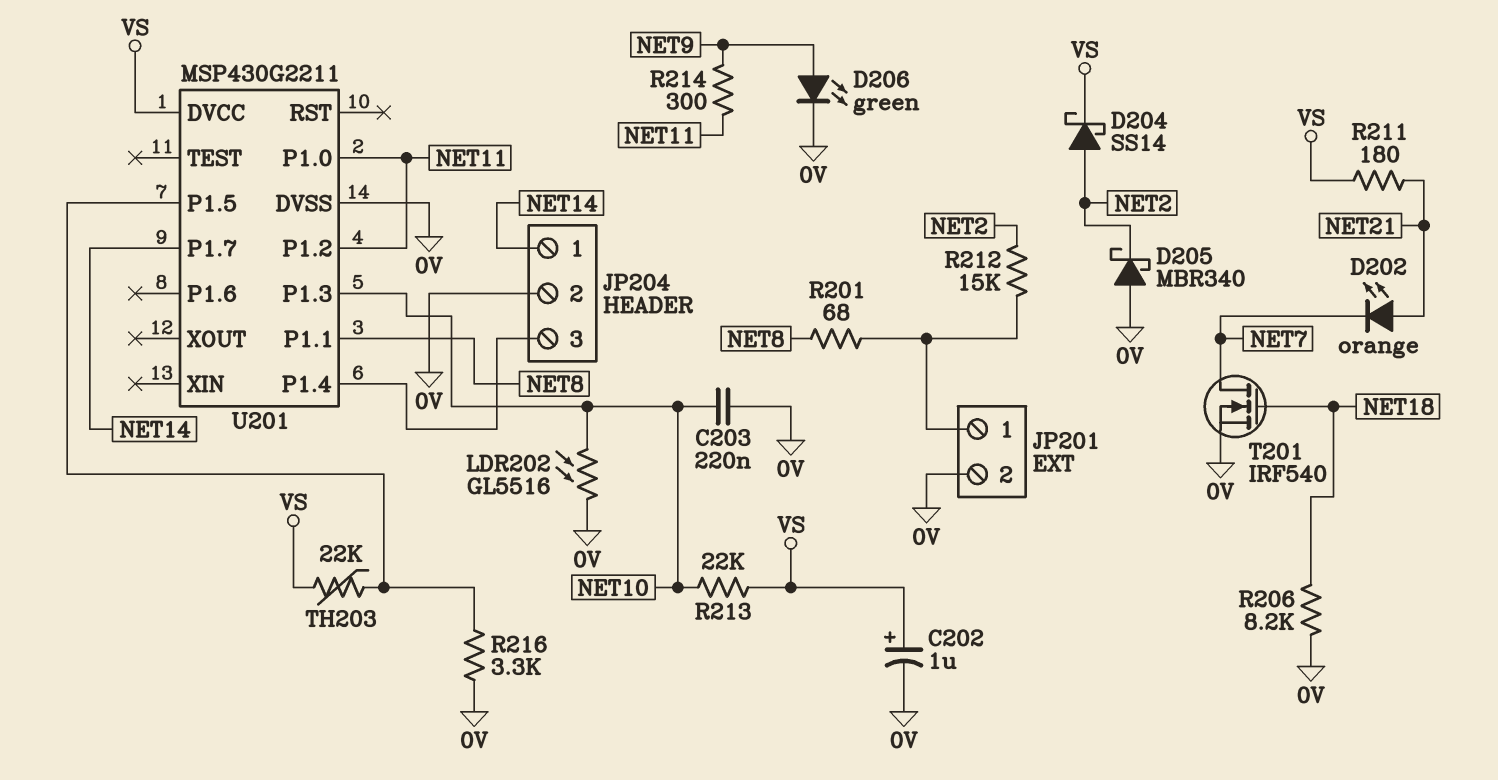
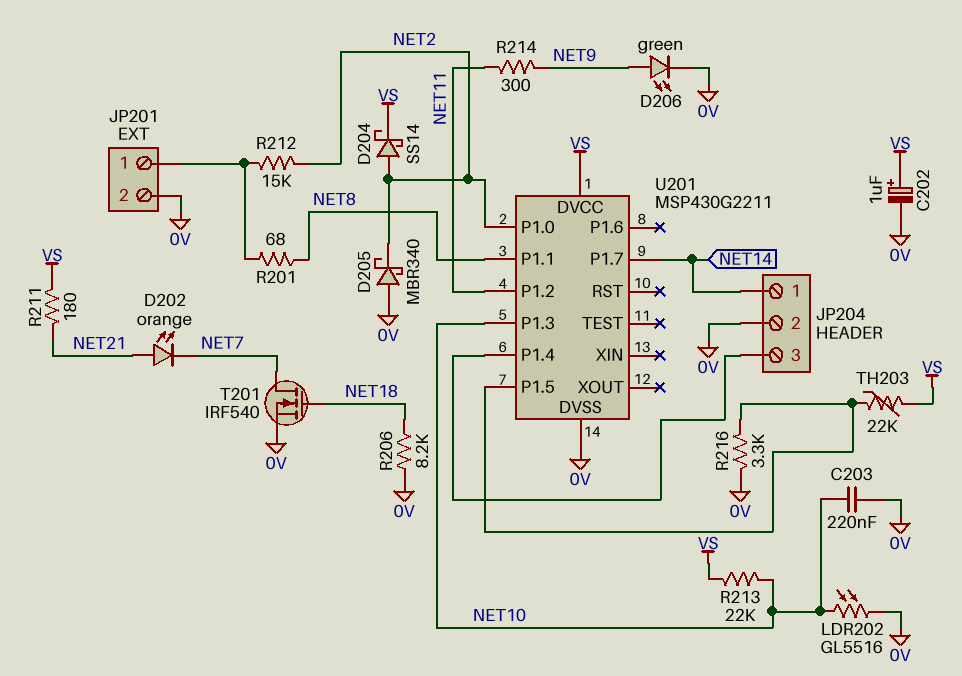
U201 pin P1.0: NET11 -> NET2

